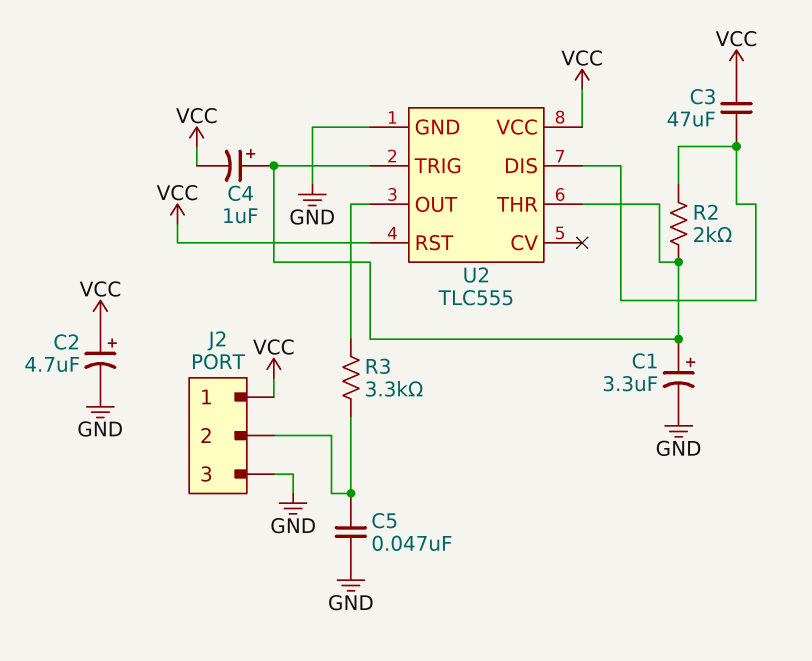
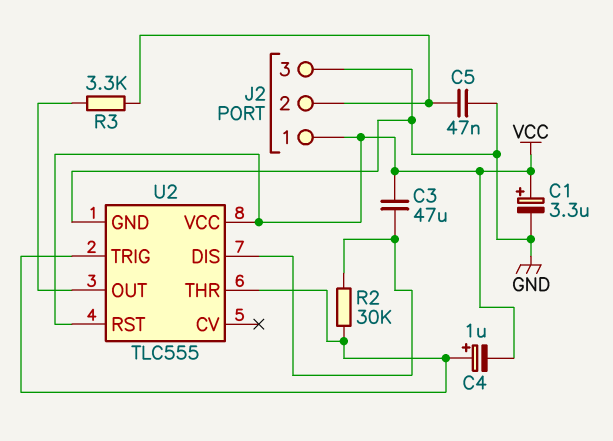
C1: 3.3uF (plus U2/THR, minus GND) -> 3.3uF (plus VCC, minus GND)
C2: 4.7uF (plus VCC, minus GND) -> none
R2: 2k (U2/DIS, U2/THR) -> 30k (U2/DIS, U2/THR)

